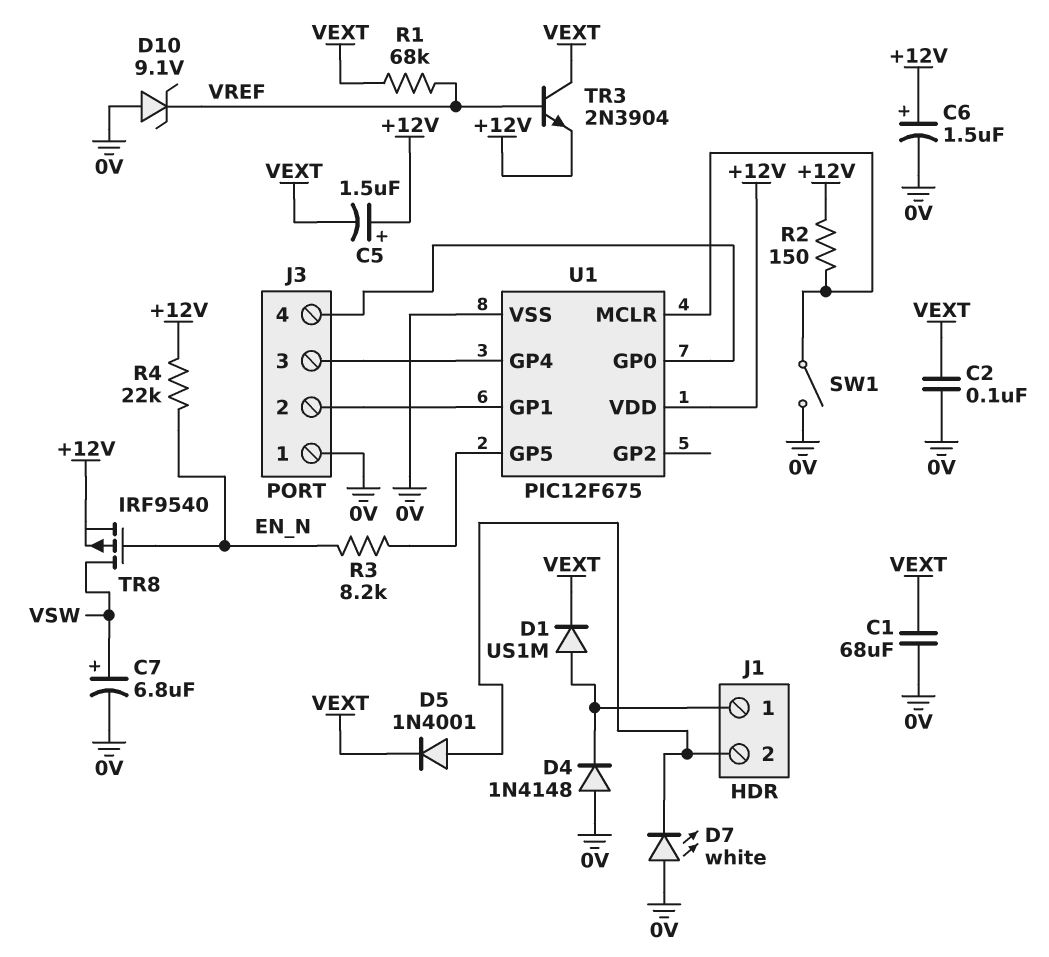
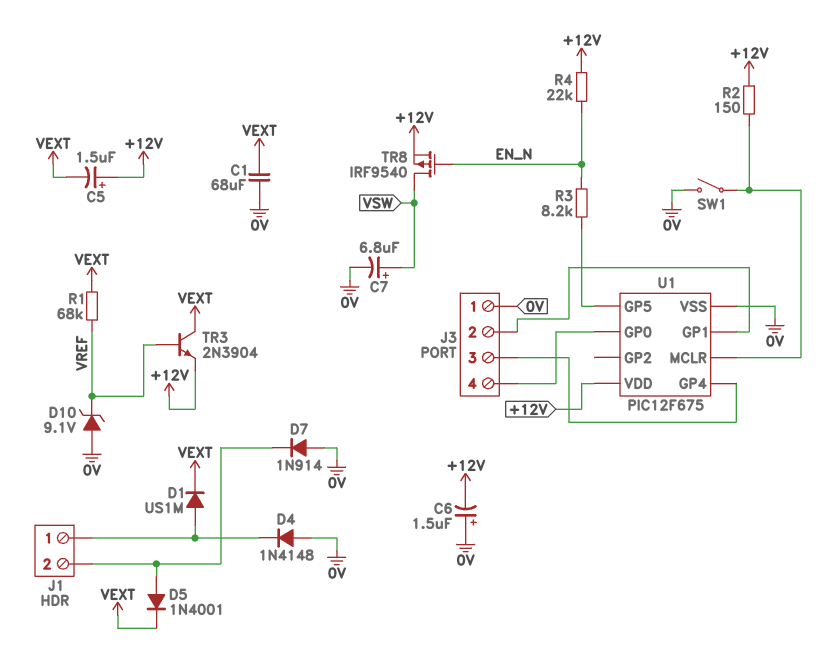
C2: 100nF (0V, VEXT) -> none
C6: 1.5uF (plus +12V, minus 0V) -> 1.5uF (plus 0V, minus +12V)
D7: LED white (A 0V, K J1/2) -> diode 1N914 (A 0V, K J1/2)

